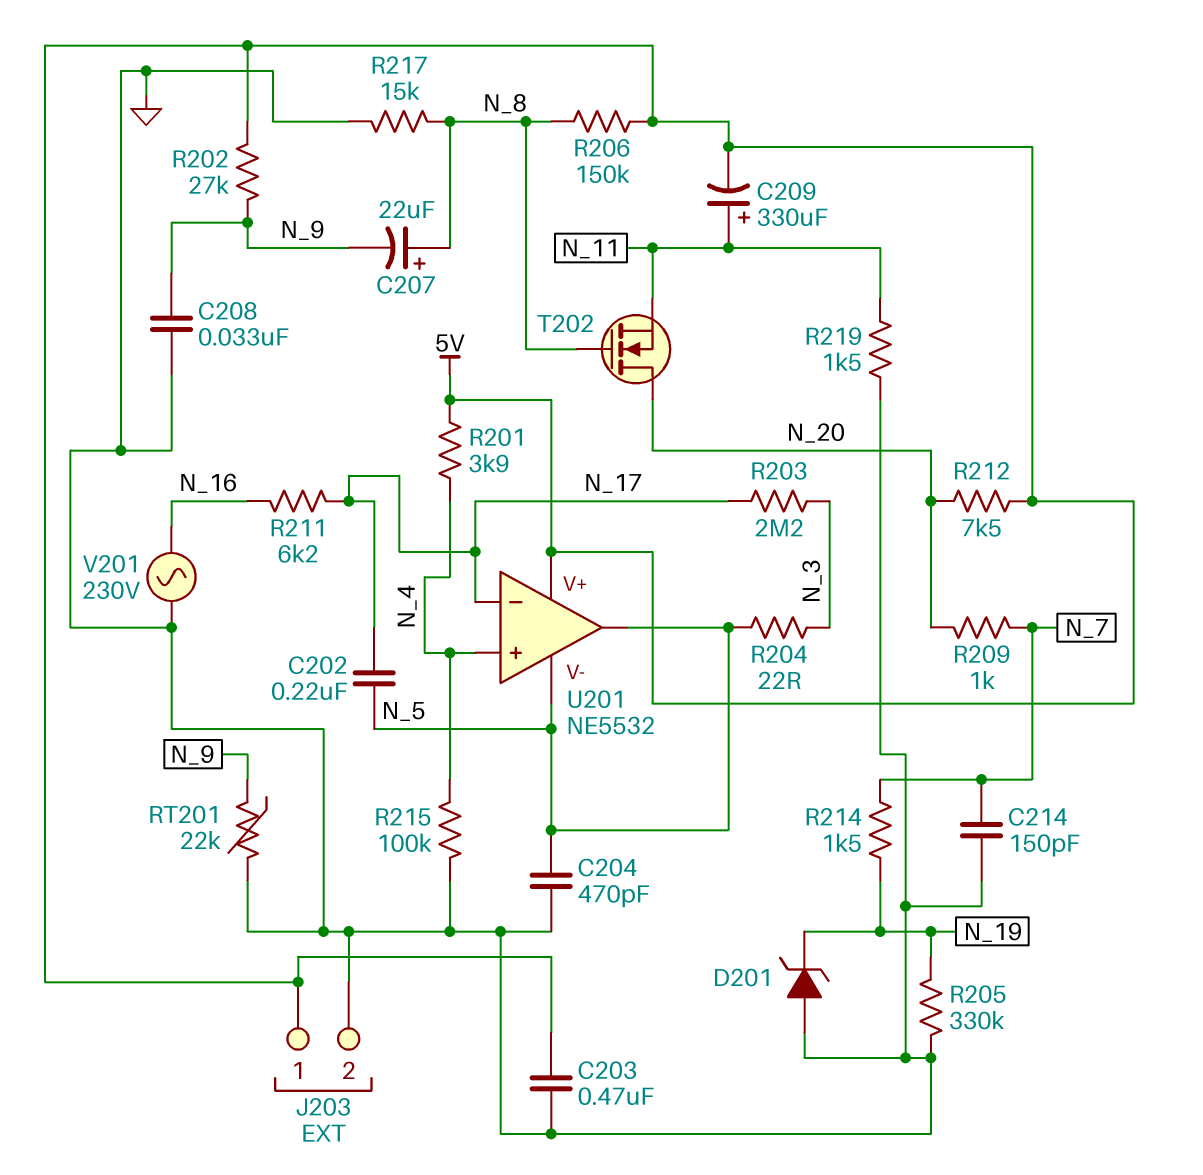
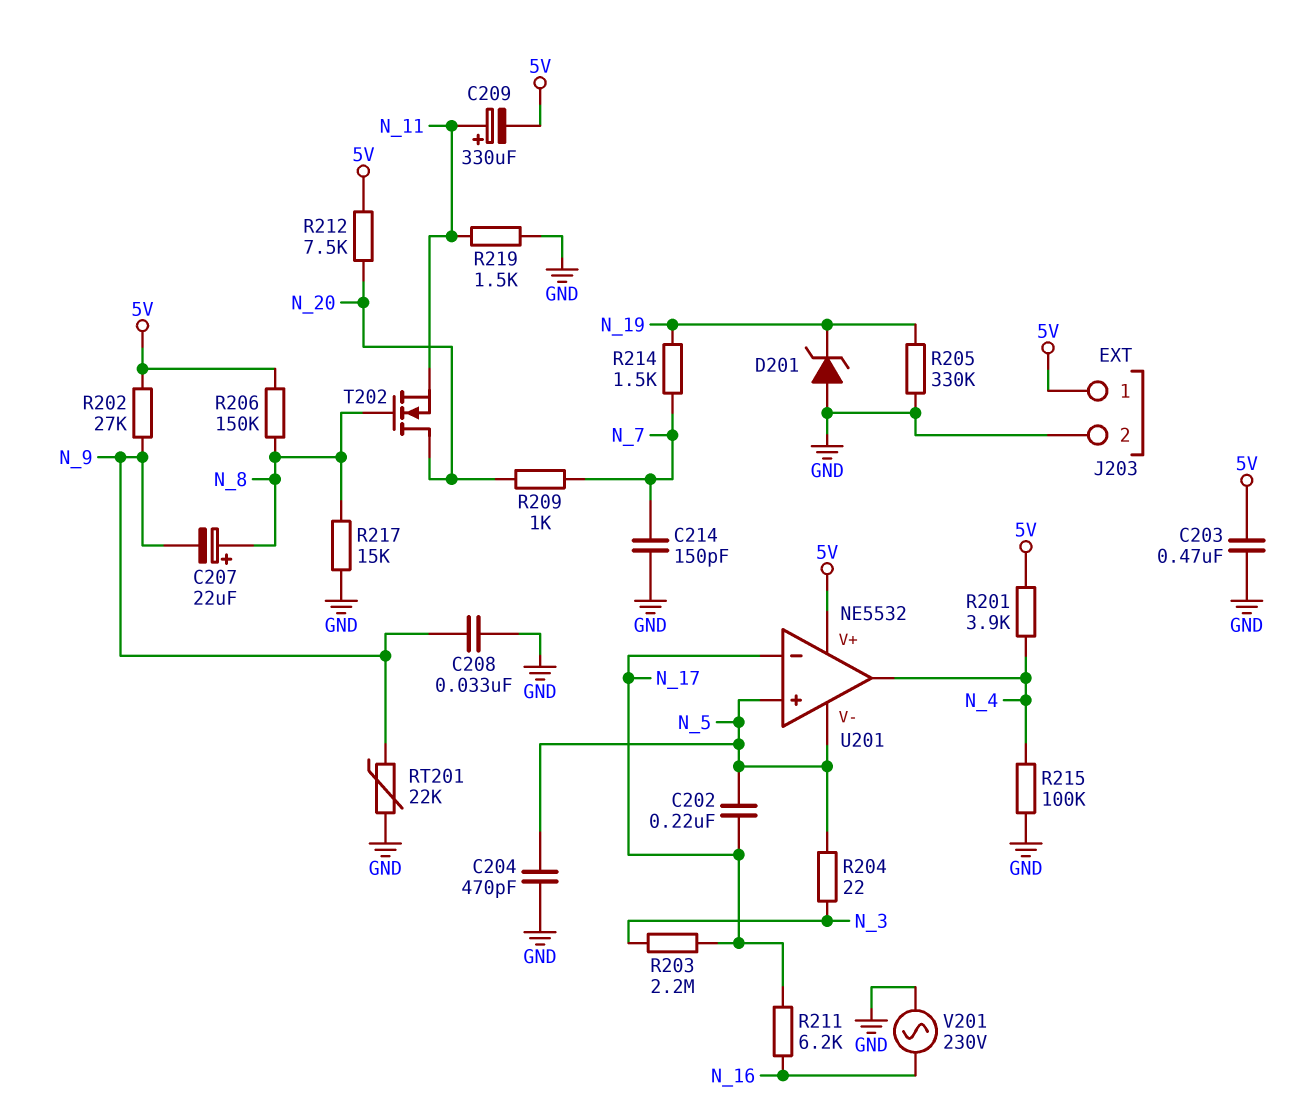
U201 pin in+: N_4 -> N_5
U201 pin out: N_5 -> N_4

